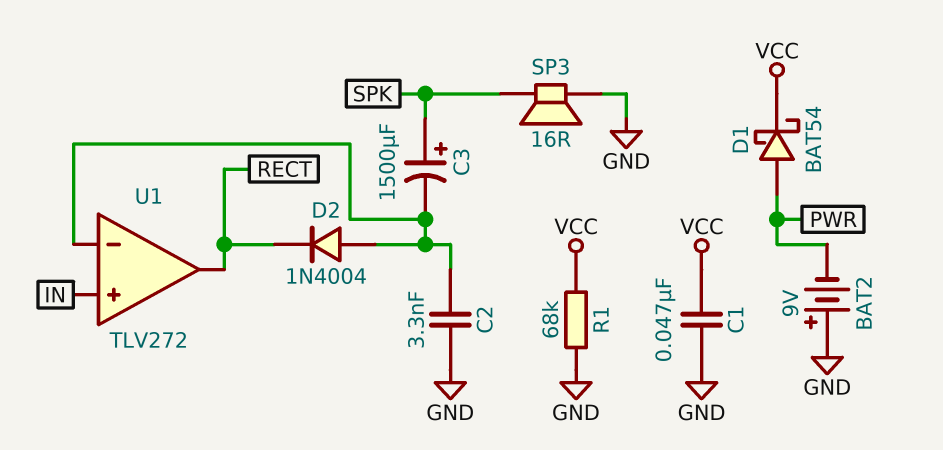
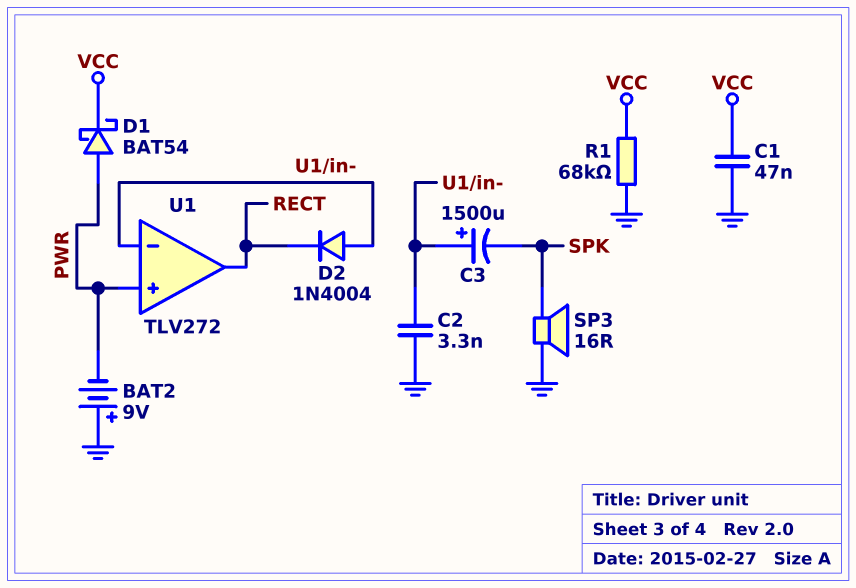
C3: 1500uF (plus SPK, minus U1/in-) -> 1500uF (plus U1/in-, minus SPK)
U1 pin in+: IN -> PWR

